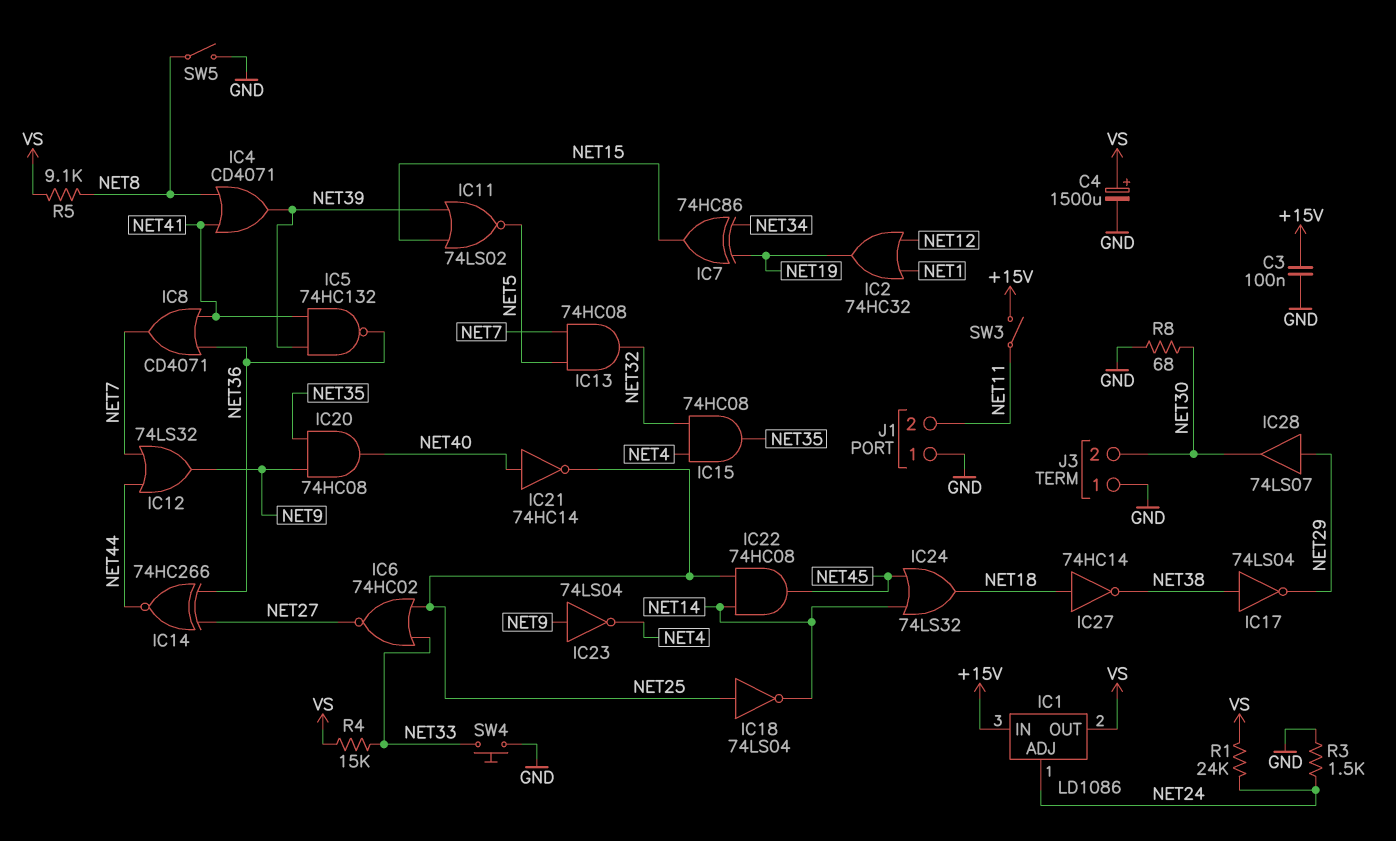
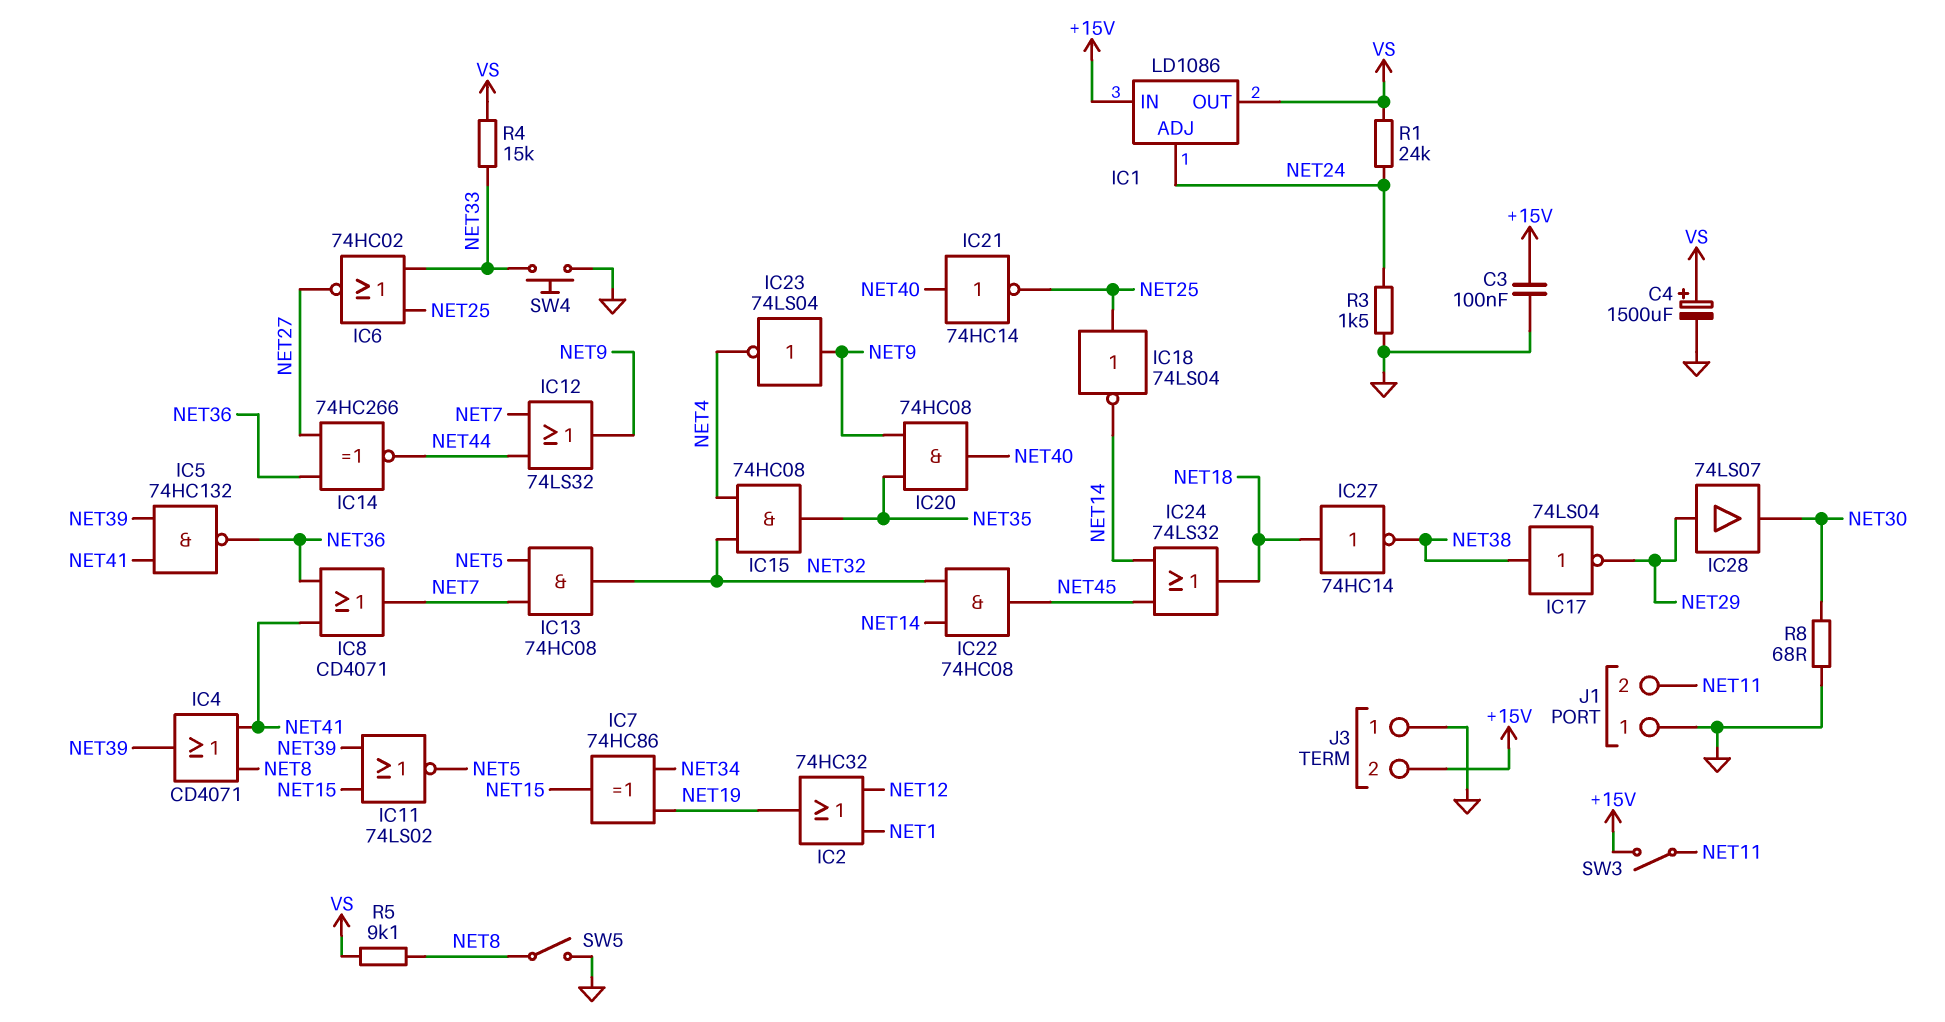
IC22: AND 74HC08 (in NET14, in NET25, out NET45) -> AND 74HC08 (in NET14, in NET32, out NET45)
J3 pin 2: NET30 -> +15V

